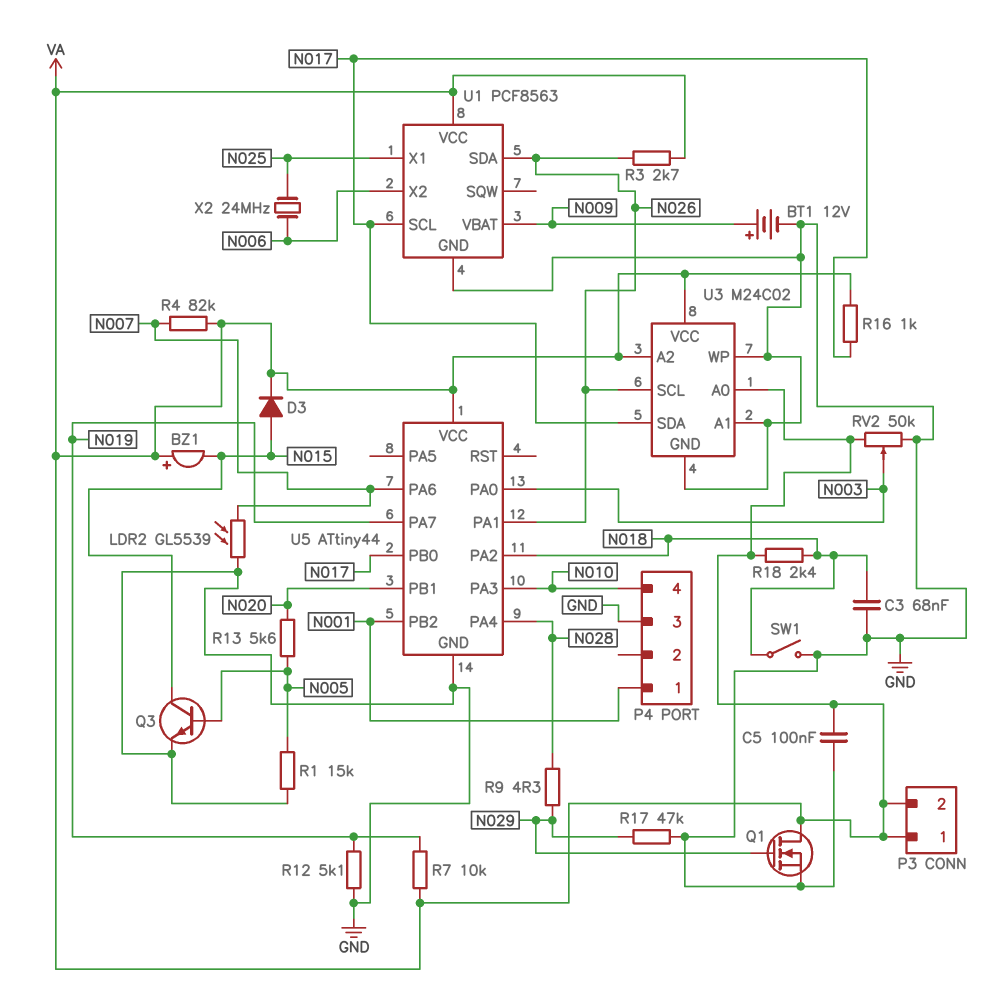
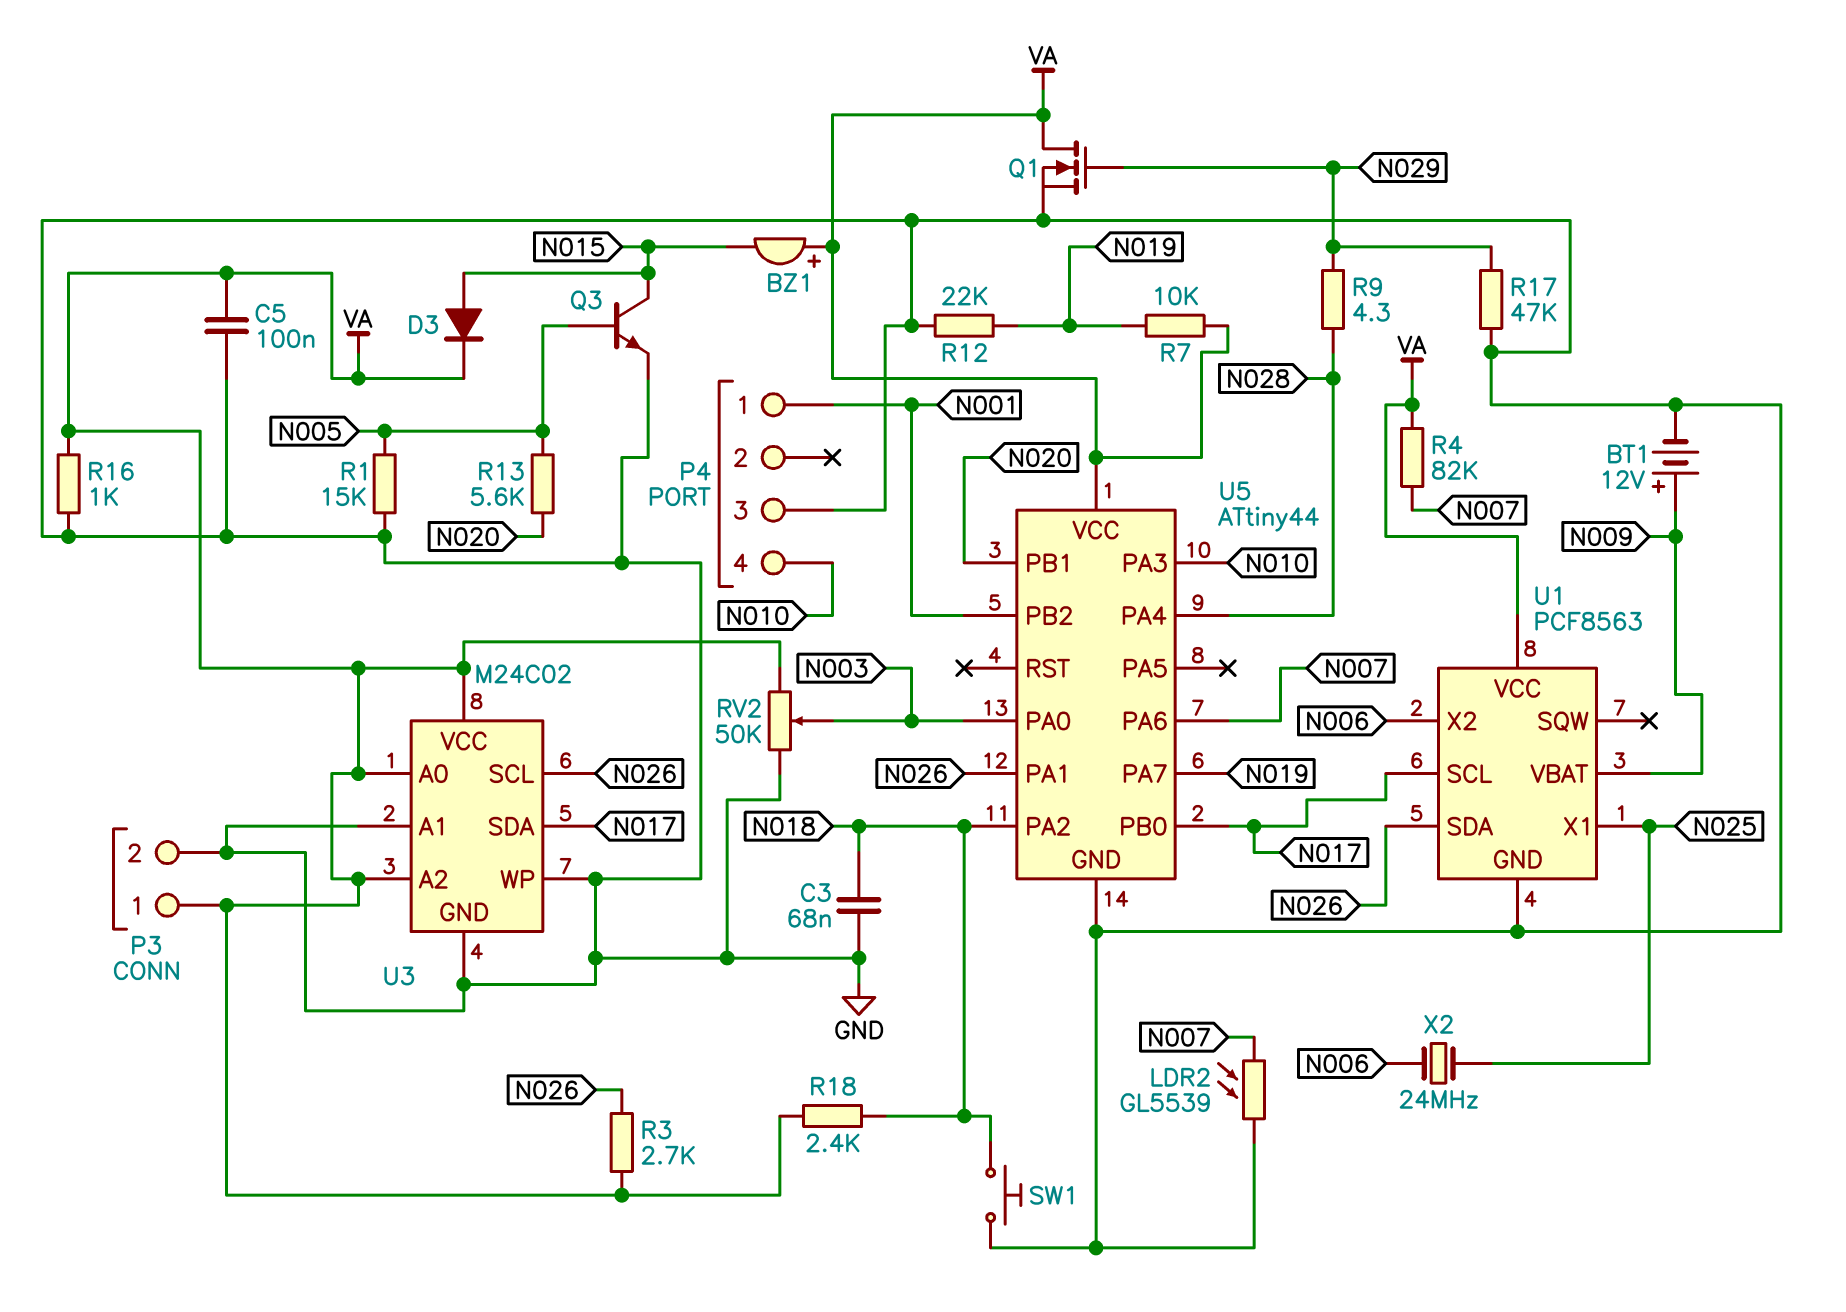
P3 pin 2: VA -> GND
R12: 5.1k (GND, N019) -> 22k (GND, N019)
R16: 1k (N017, VA) -> 1k (GND, VA)
SW1: switch (GND, N018) -> button (GND, N018)

